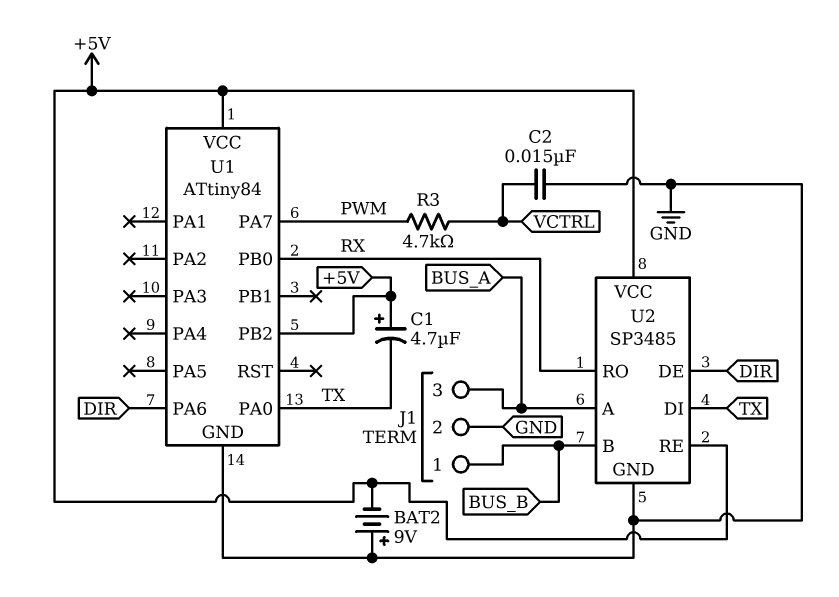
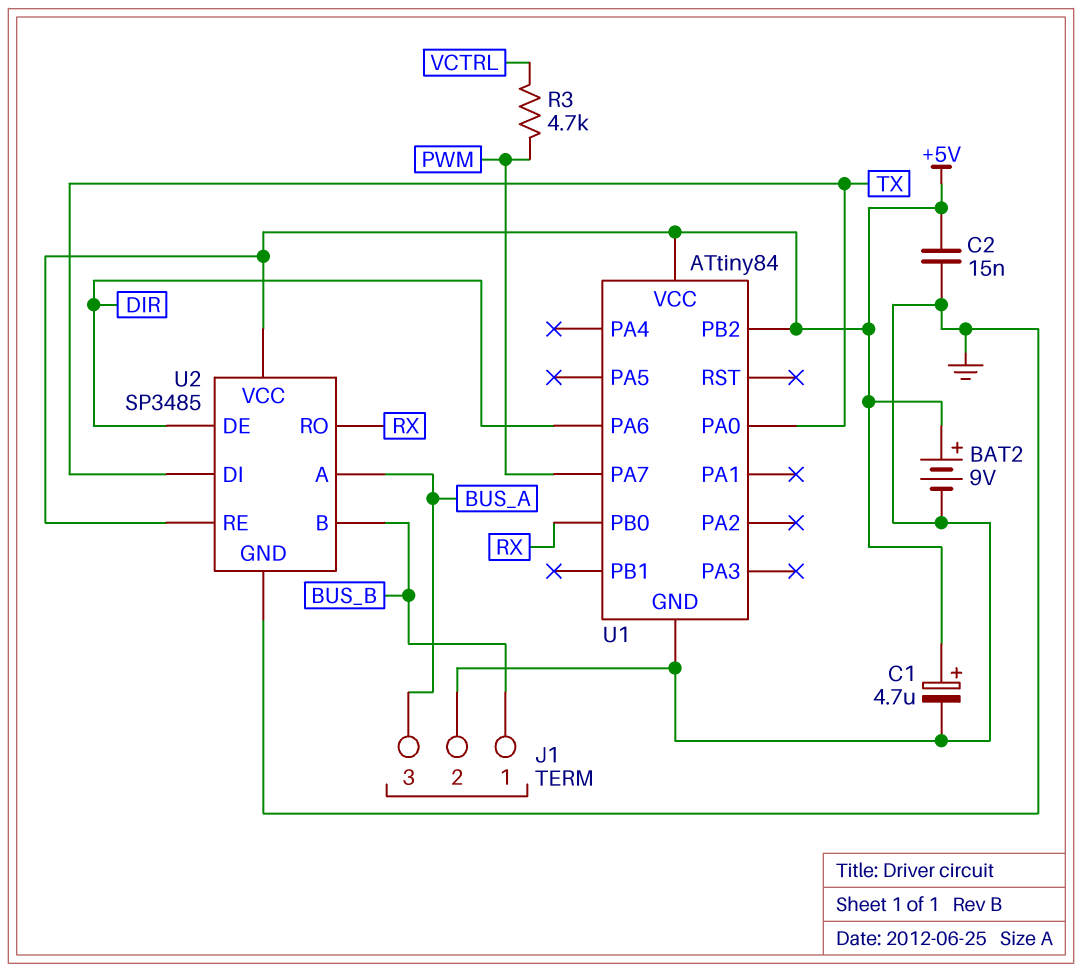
BAT2: 9V (plus GND, minus +5V) -> 9V (plus +5V, minus GND)
C1: 4.7uF (plus +5V, minus TX) -> 4.7uF (plus +5V, minus GND)
C2: 15nF (GND, VCTRL) -> 15nF (+5V, GND)

